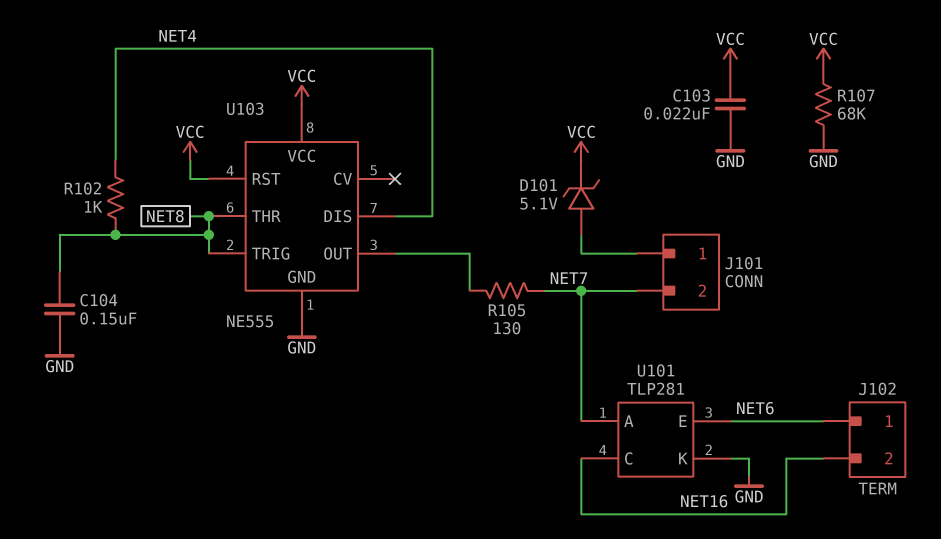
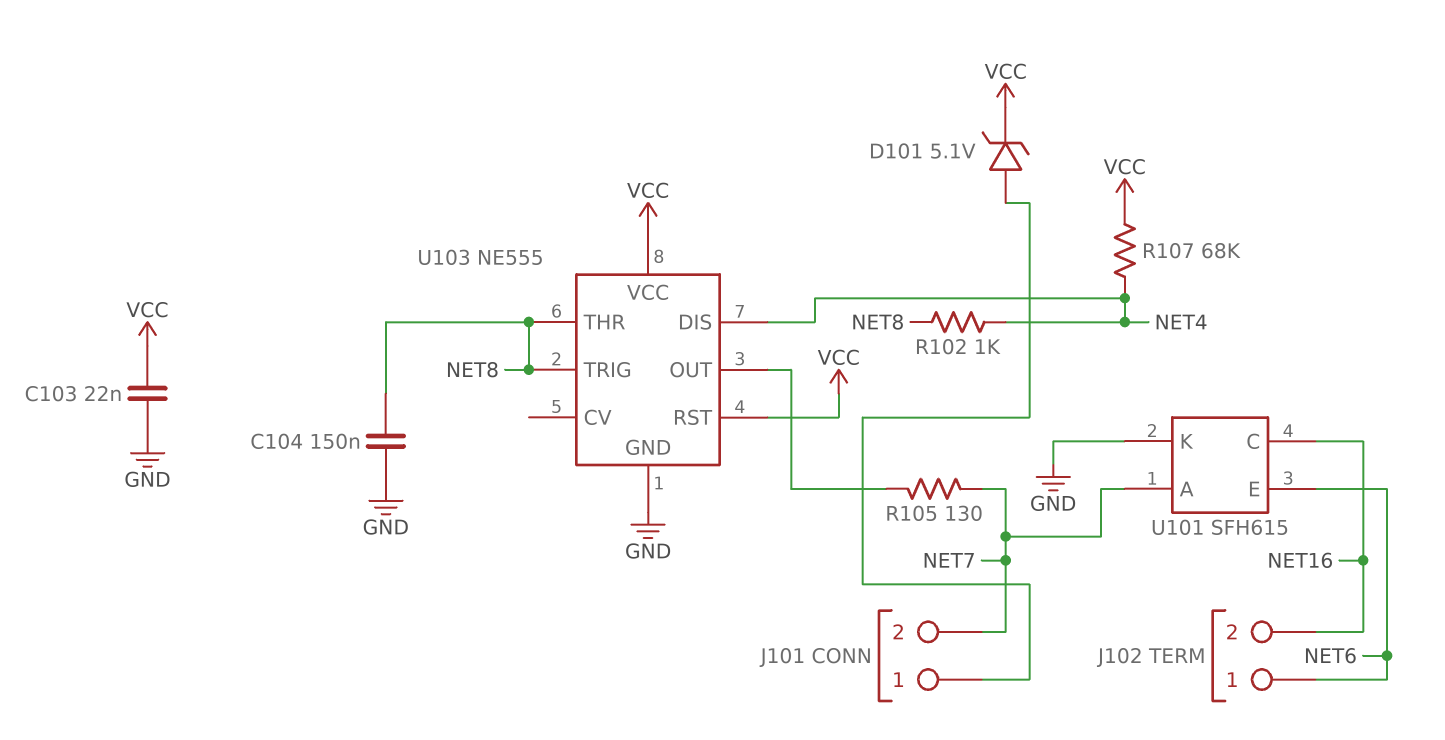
R107: 68k (GND, VCC) -> 68k (NET4, VCC)
U101: TLP281 -> SFH615

